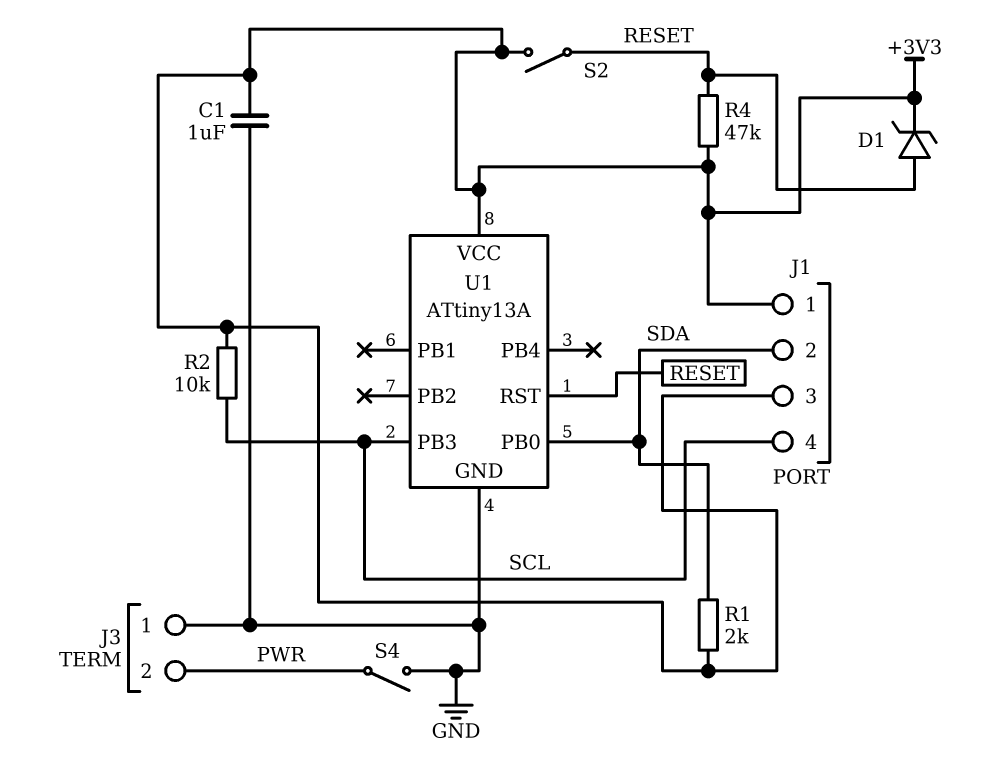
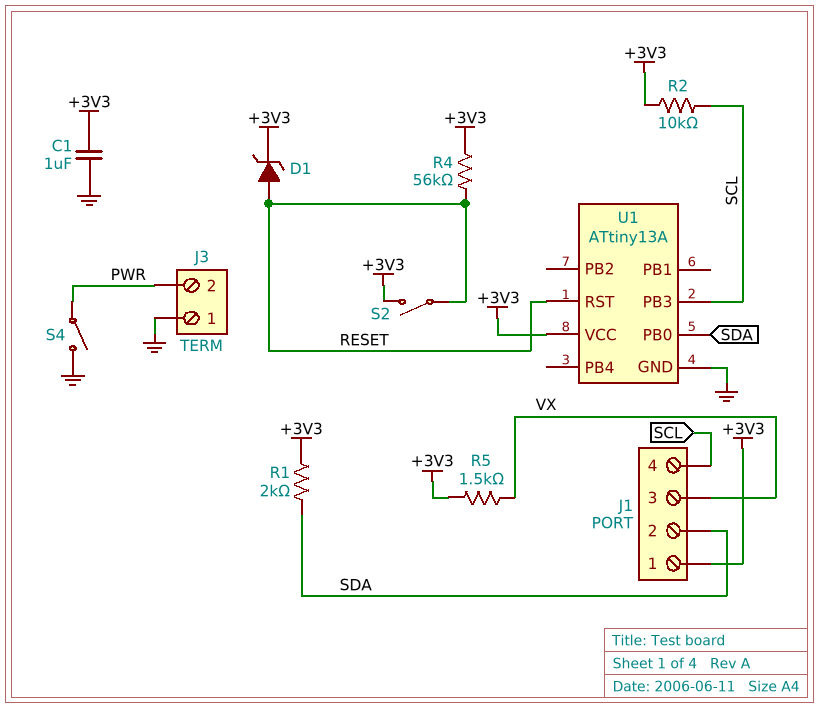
J1 pin 3: +3V3 -> VX
R4: 47k (+3V3, RESET) -> 56k (+3V3, RESET)
R5: none -> 1.5k (+3V3, VX)

